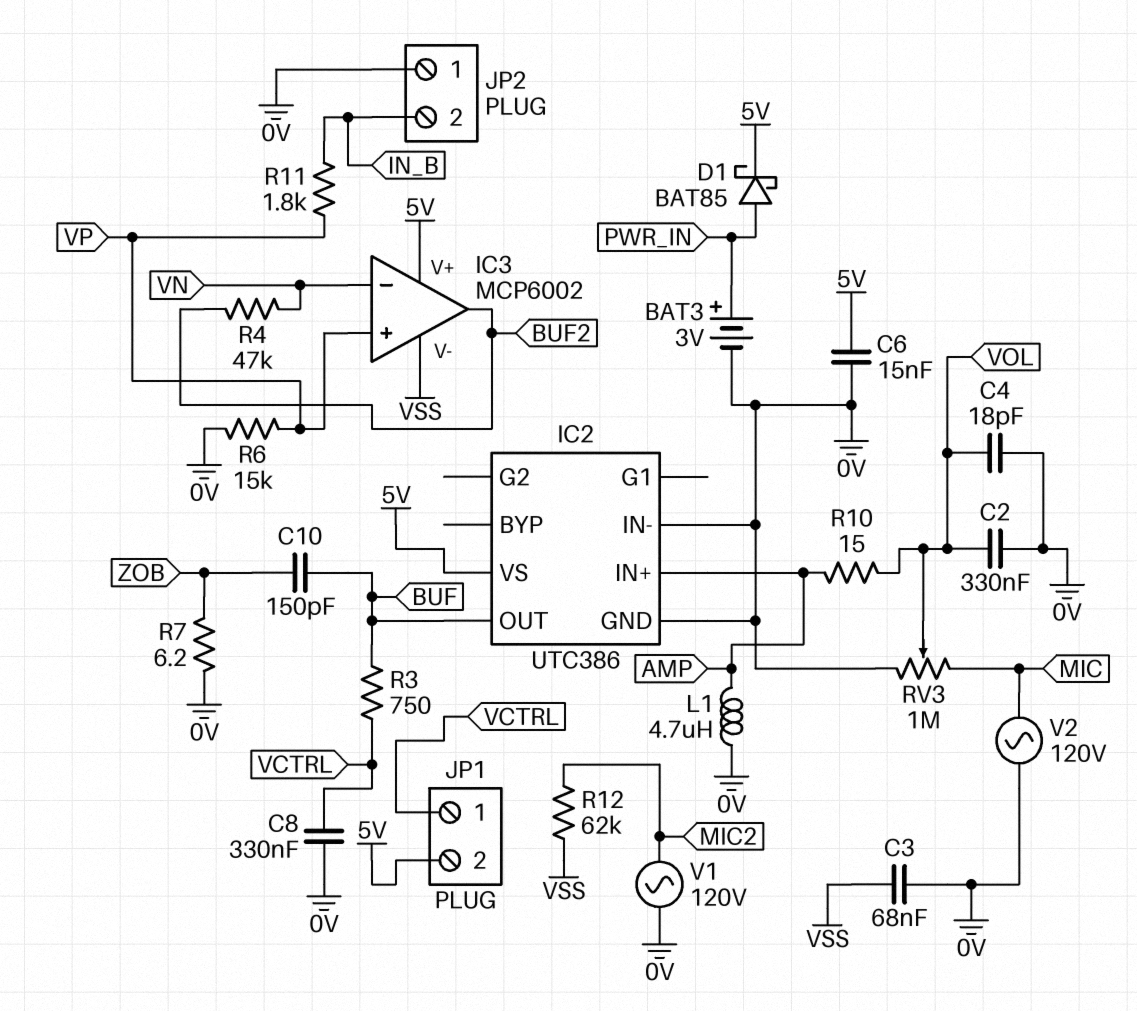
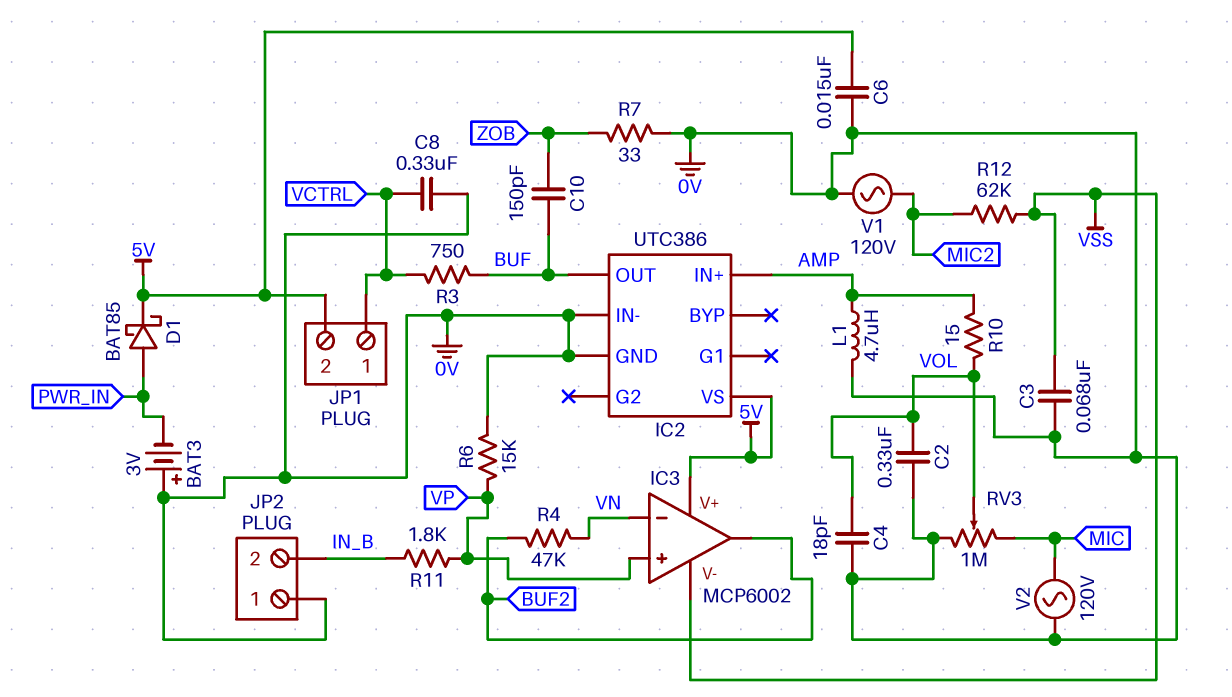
BAT3: 3V (plus PWR_IN, minus 0V) -> 3V (plus 0V, minus PWR_IN)
R7: 6.2 (0V, ZOB) -> 33 (0V, ZOB)

